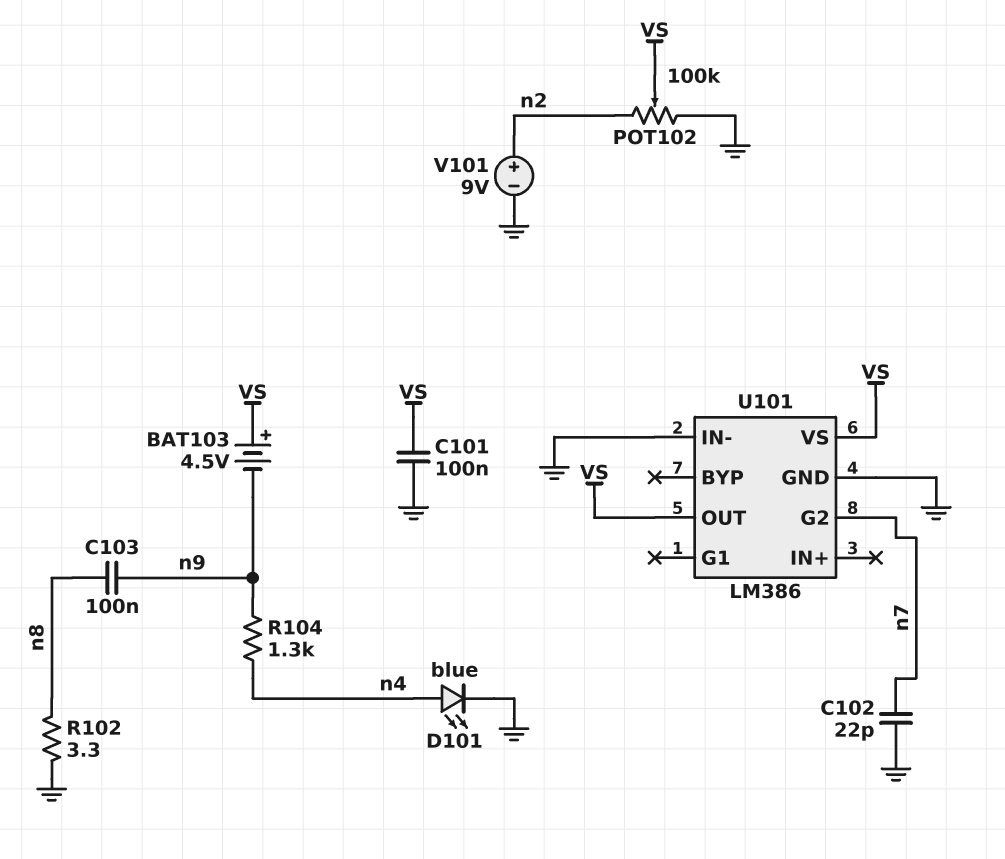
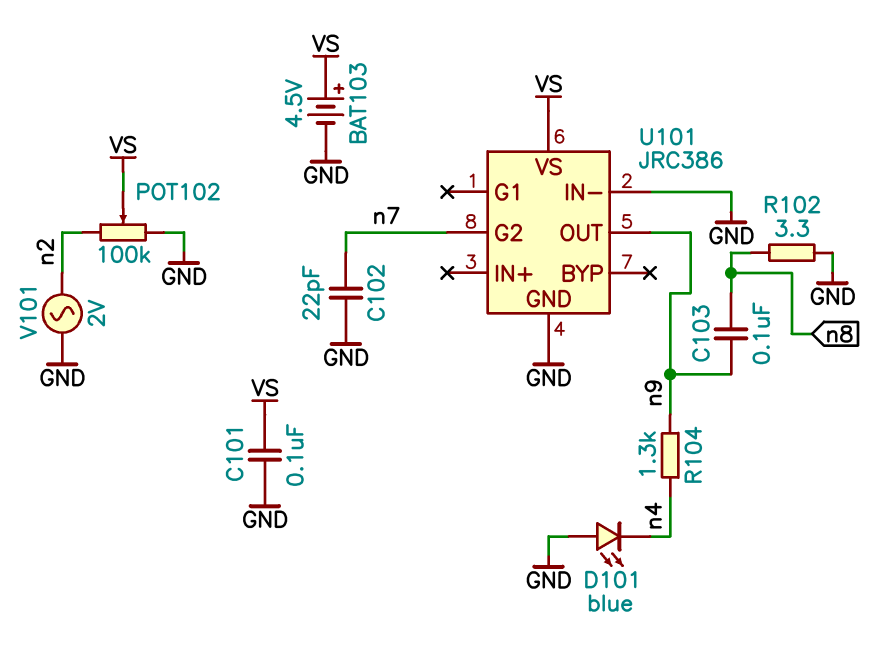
BAT103: 4.5V (plus VS, minus n9) -> 4.5V (plus VS, minus GND)
D101: LED blue (A n4, K GND) -> LED blue (A GND, K n4)
U101: LM386 -> JRC386
U101 pin OUT: VS -> n9
V101: 9V (plus n2, minus GND) -> AC 2V (GND, n2)

